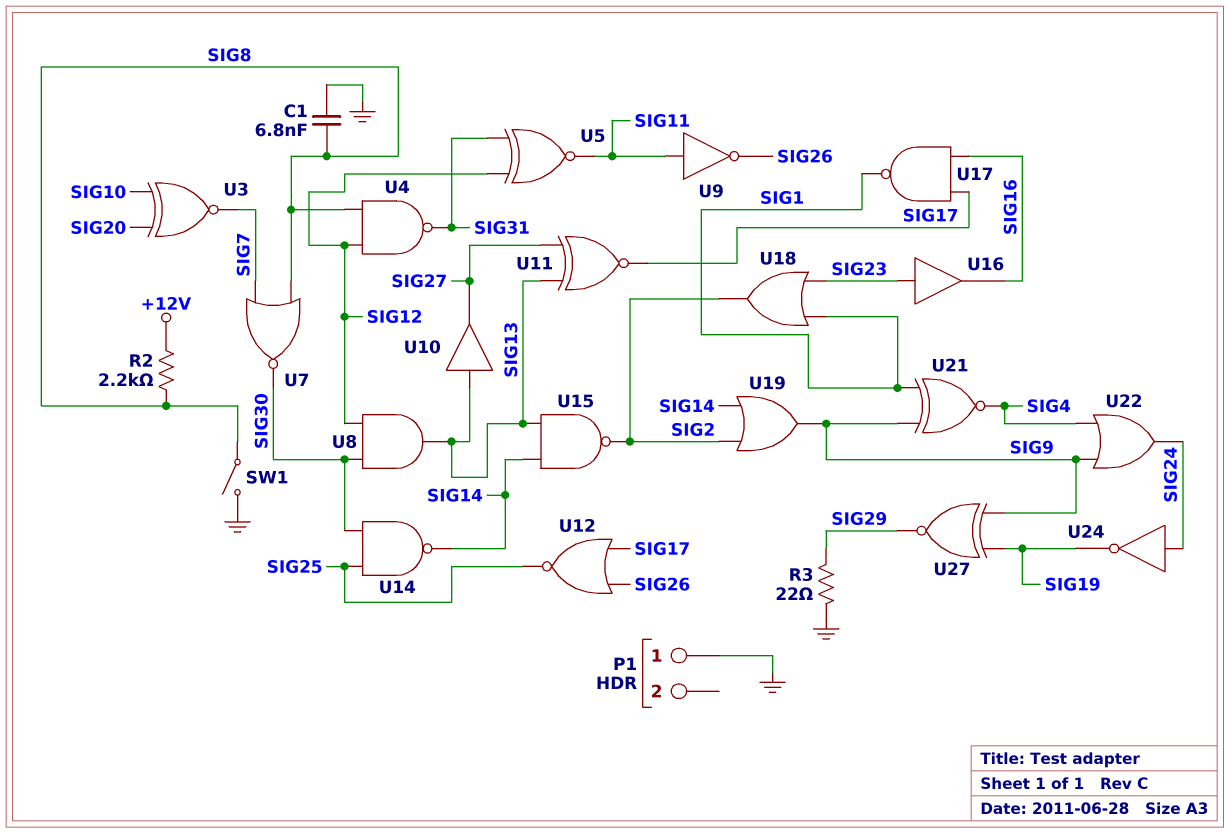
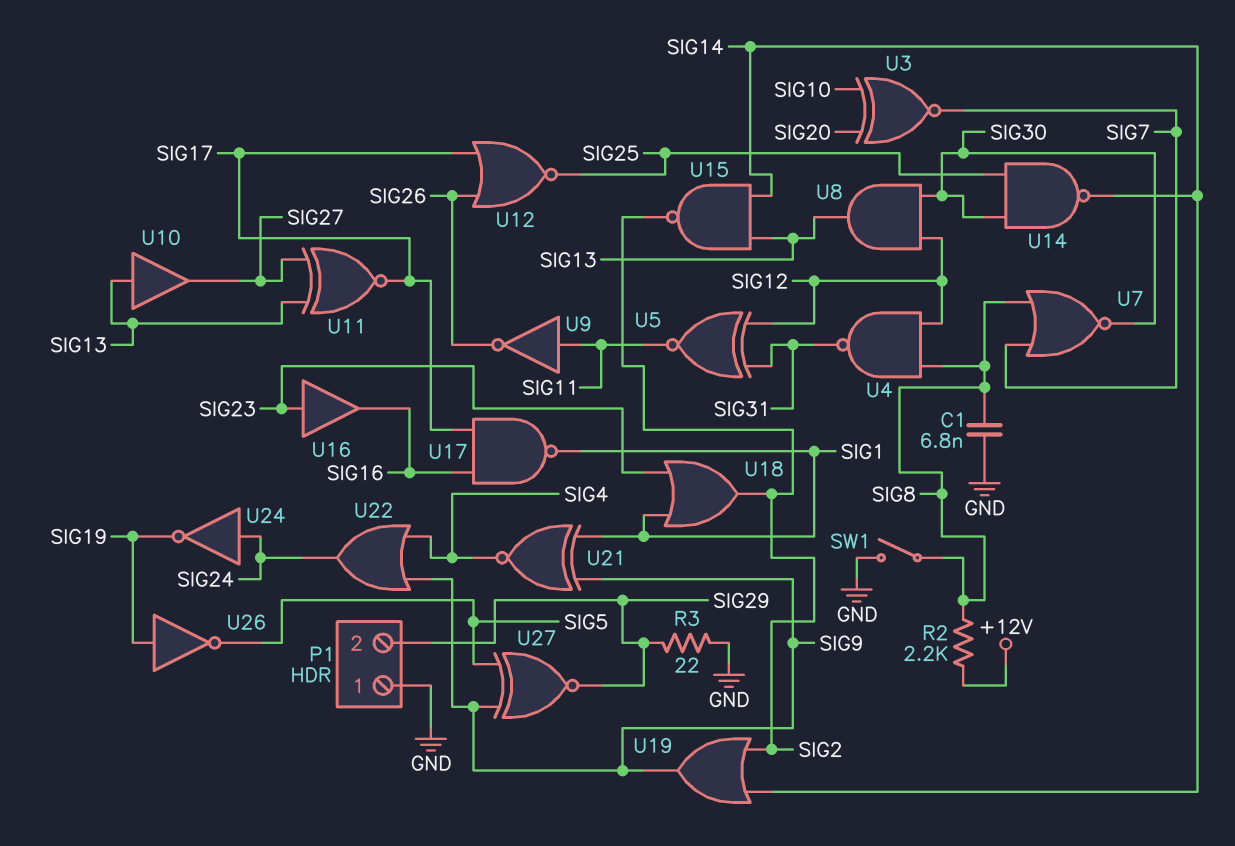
P1 pin 2: none -> SIG29
U26: none -> NOT (in SIG19, out SIG5)
U27: XNOR (in SIG9, in SIG19, out SIG29) -> XNOR (in SIG5, in SIG9, out SIG29)

